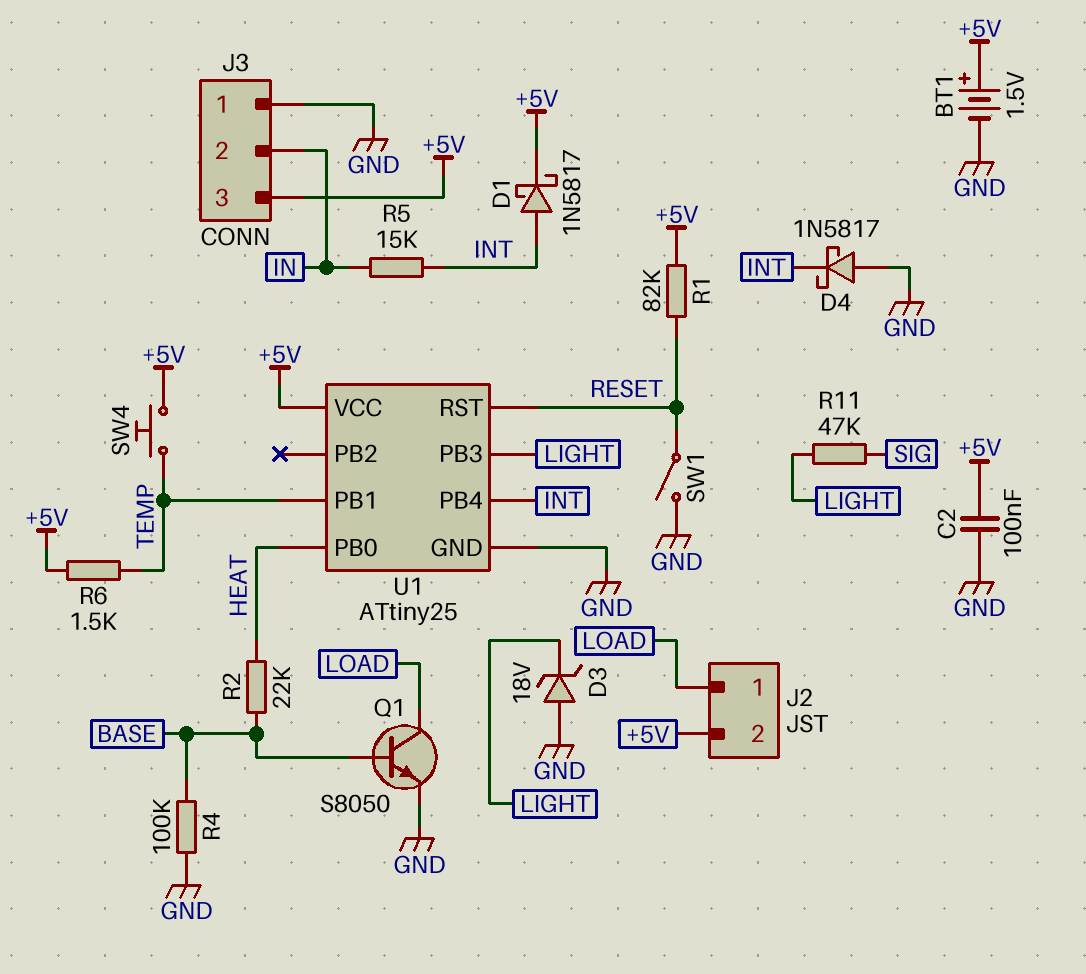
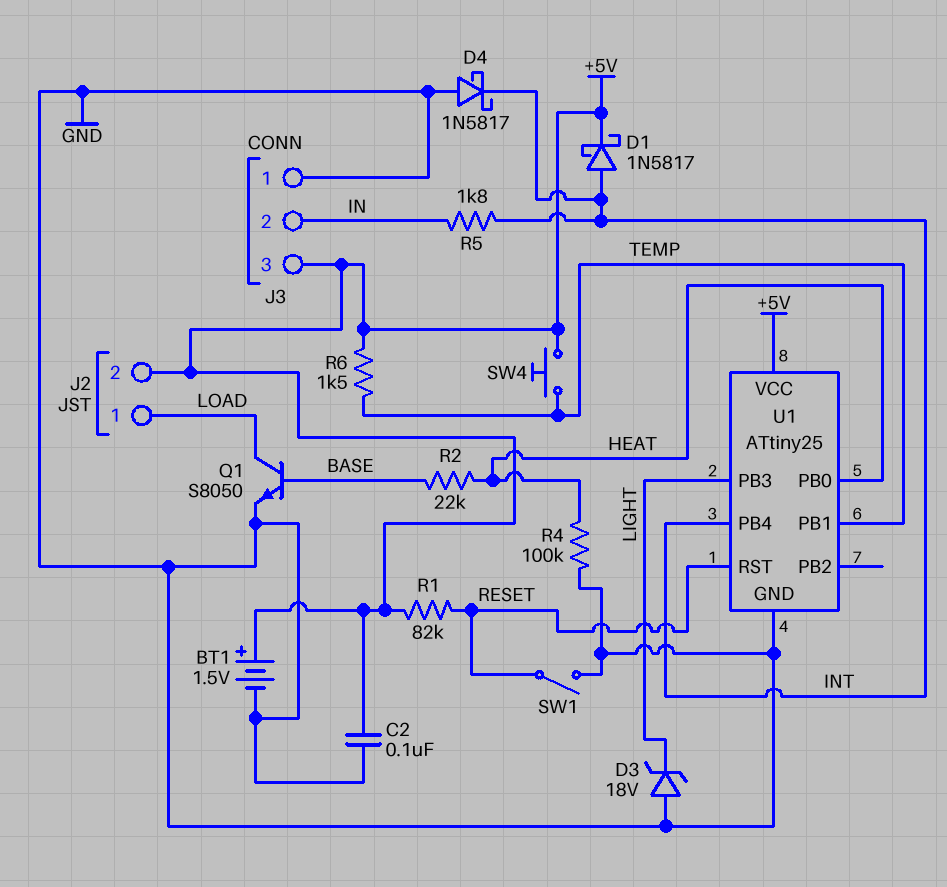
R4: 100k (BASE, GND) -> 100k (GND, HEAT)
R5: 15k (IN, INT) -> 1.8k (IN, INT)
R11: 47k (LIGHT, SIG) -> none

